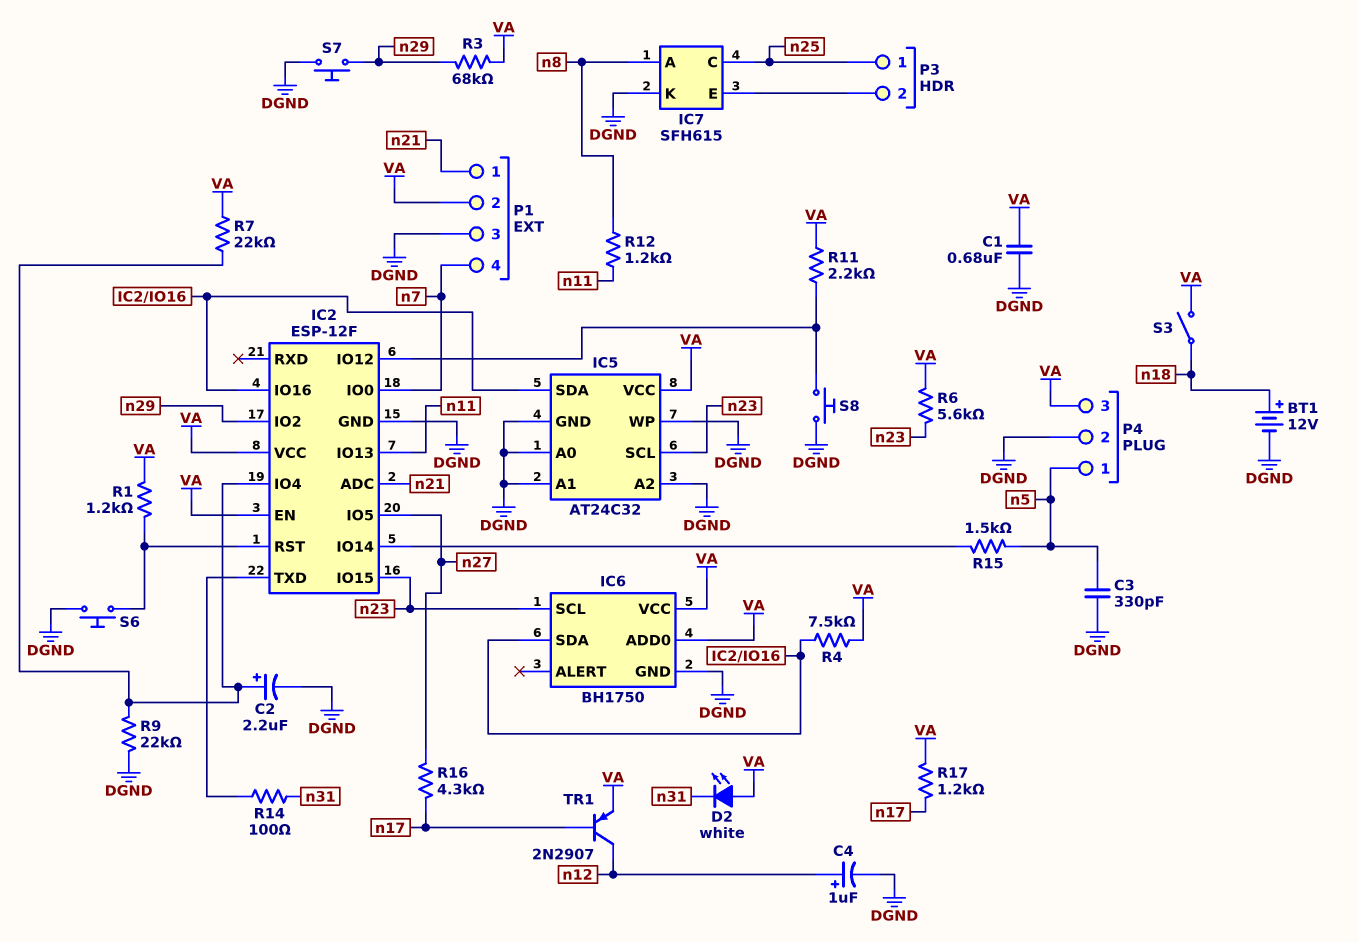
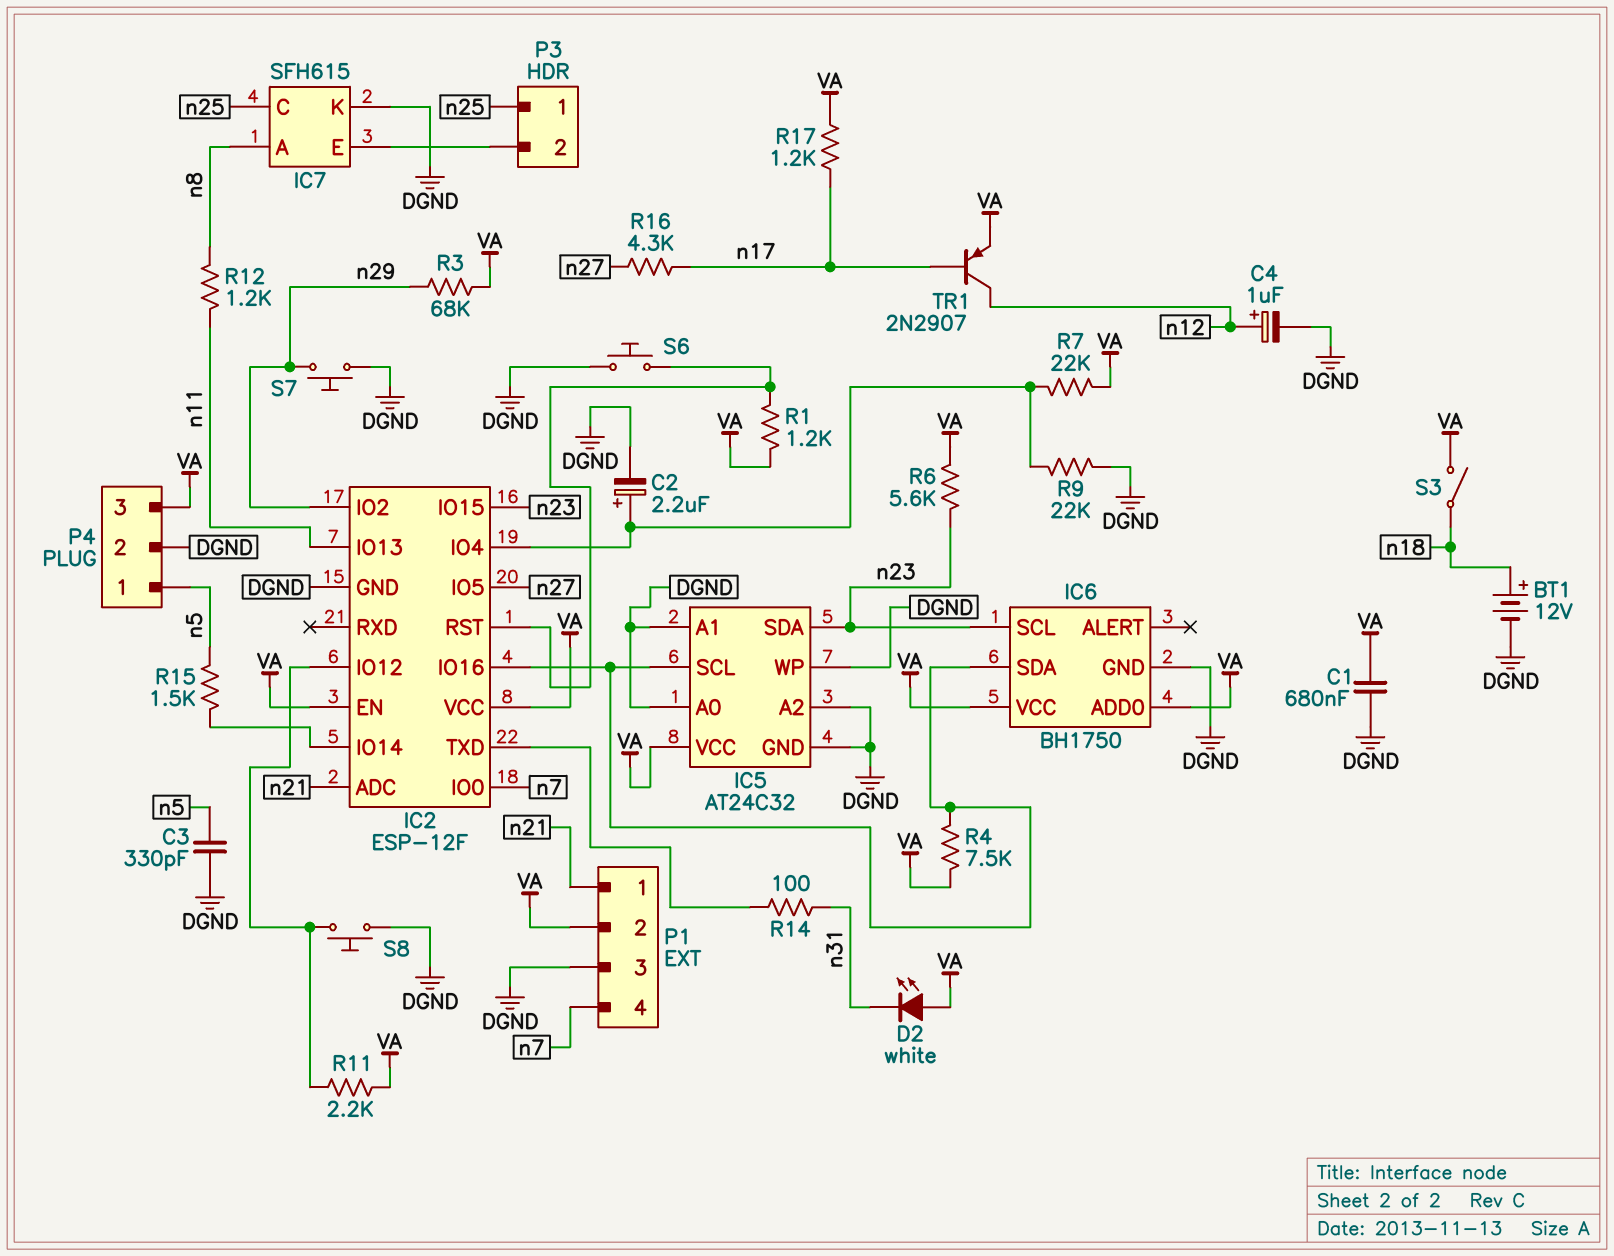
IC5 pin SCL: n23 -> IC2/IO16
IC5 pin SDA: IC2/IO16 -> n23

